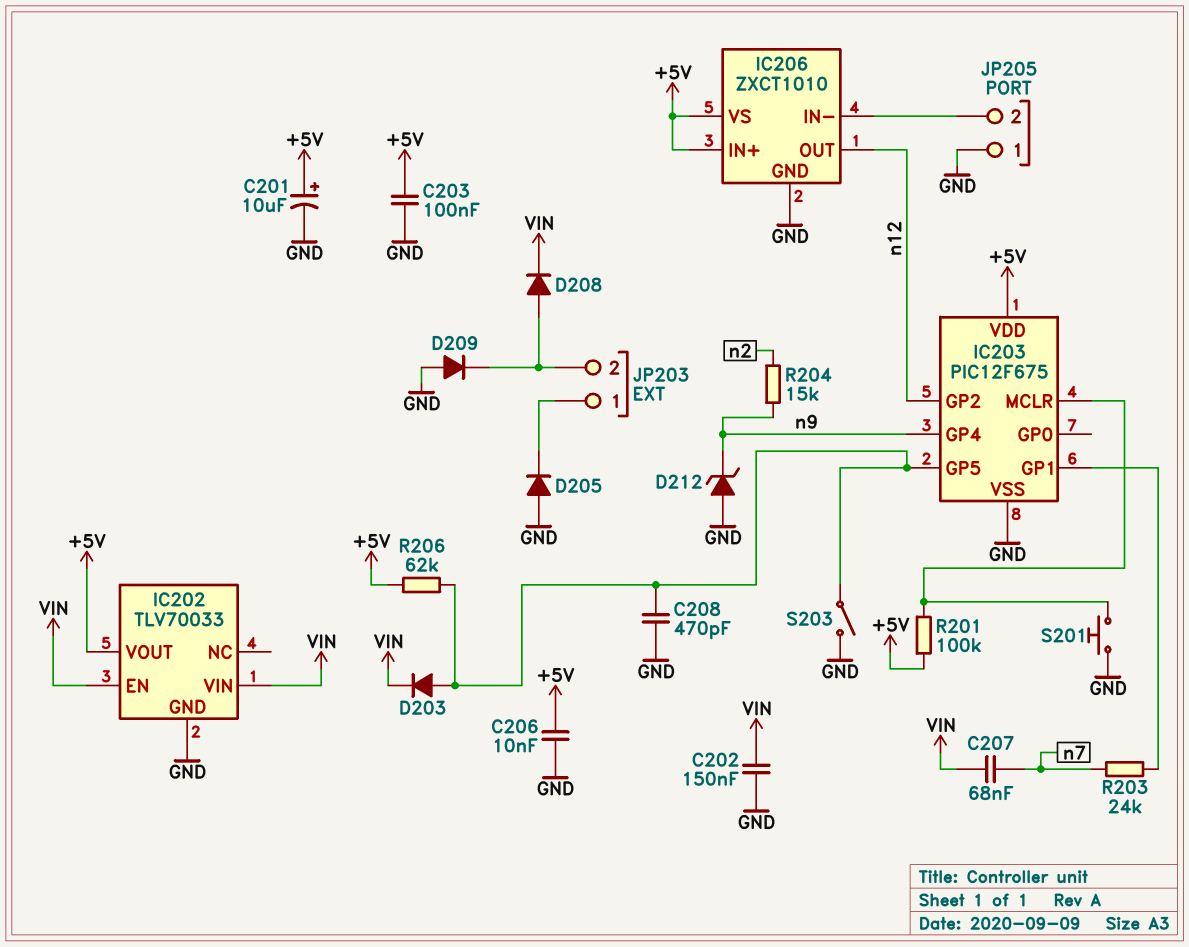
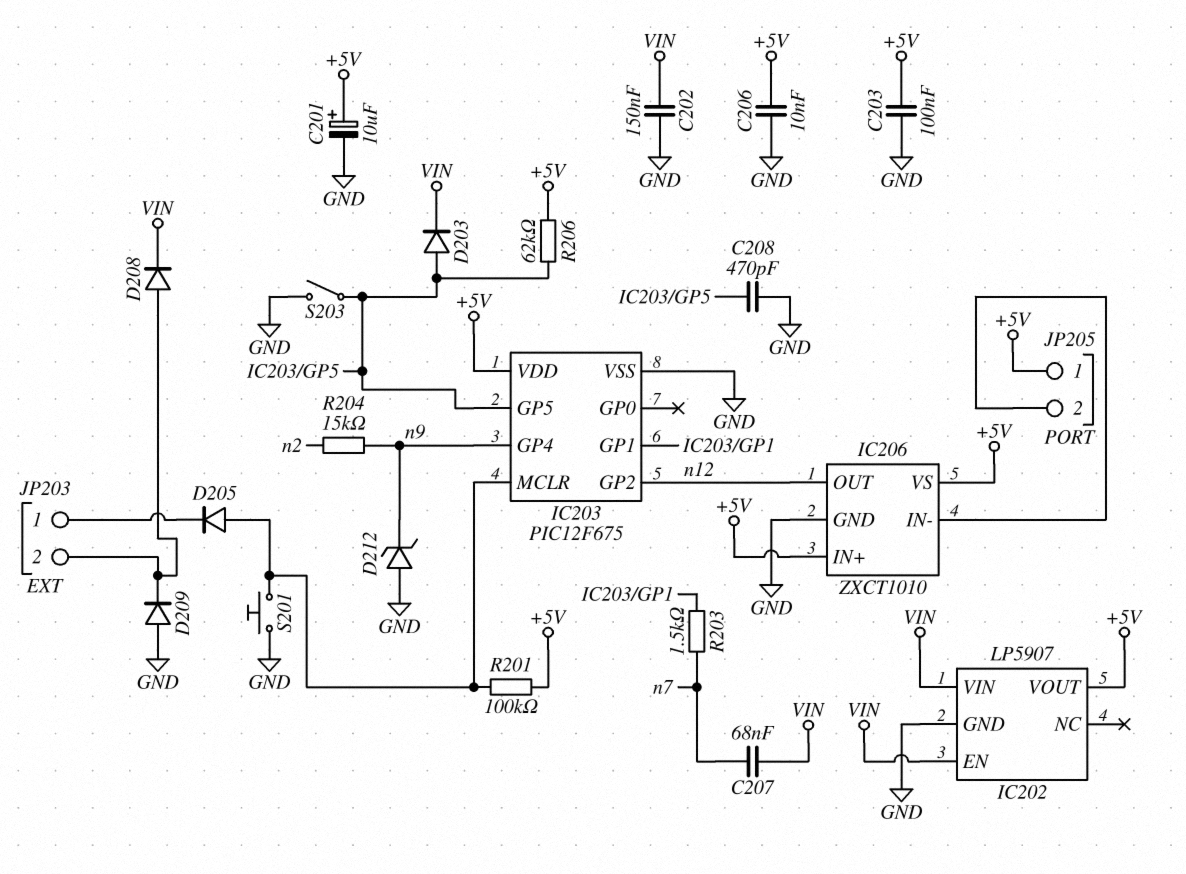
D205: diode (A GND, K JP203/1) -> diode (A IC203/MCLR, K JP203/1)
IC202: TLV70033 -> LP5907
JP205 pin 1: GND -> +5V
R203: 24k (IC203/GP1, n7) -> 1.5k (IC203/GP1, n7)

